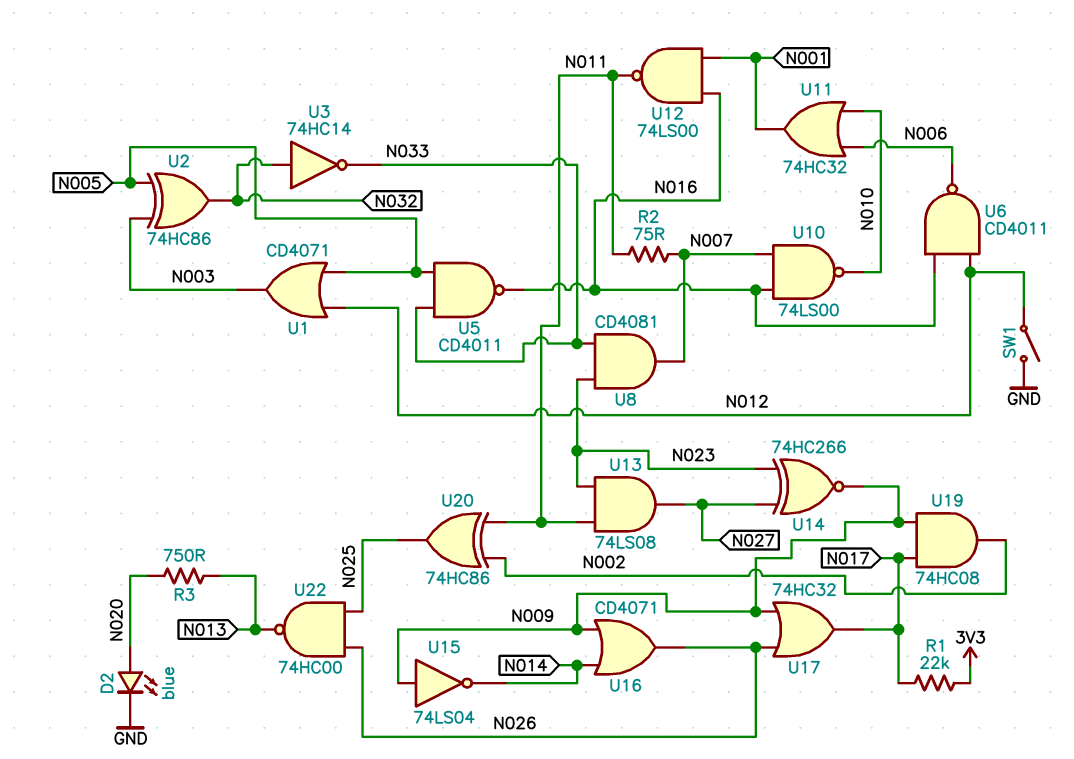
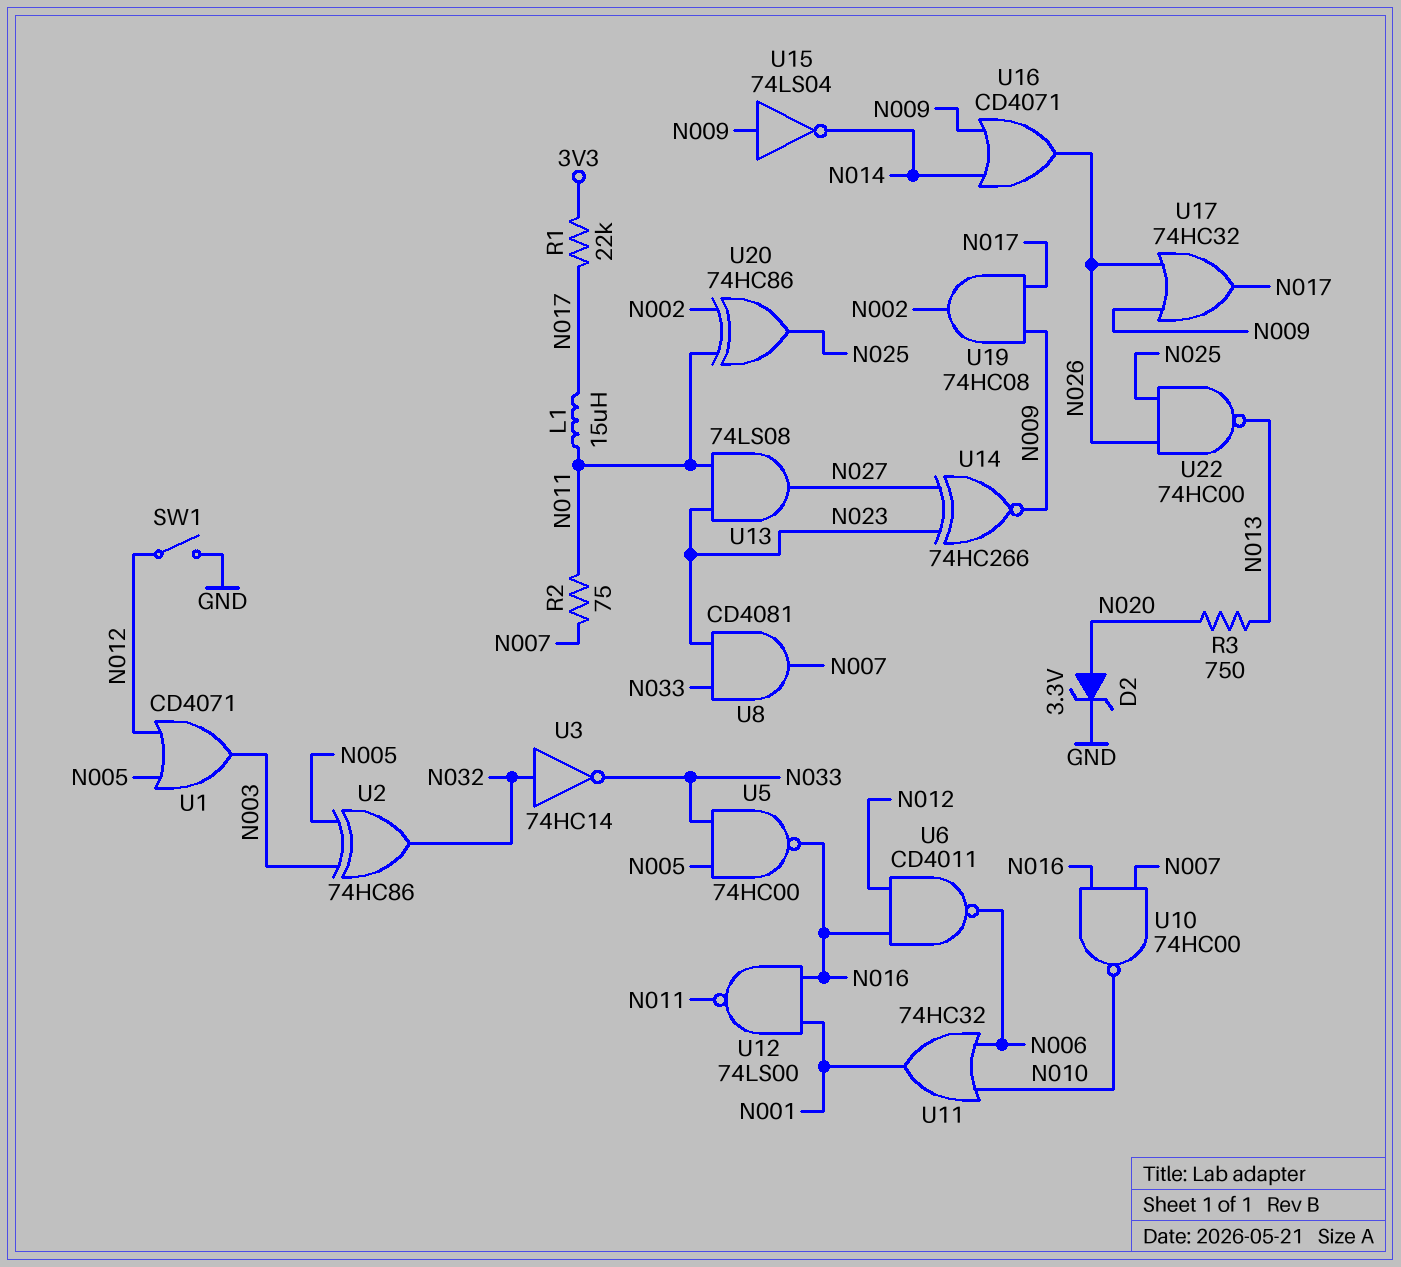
D2: LED blue (A N020, K GND) -> zener 3.3V (A N020, K GND)
L1: none -> 15uH (N011, N017)
U5: NAND CD4011 (in N005, in N033, out N016) -> NAND 74HC00 (in N005, in N033, out N016)
U10: NAND 74LS00 (in N007, in N016, out N010) -> NAND 74HC00 (in N007, in N016, out N010)

